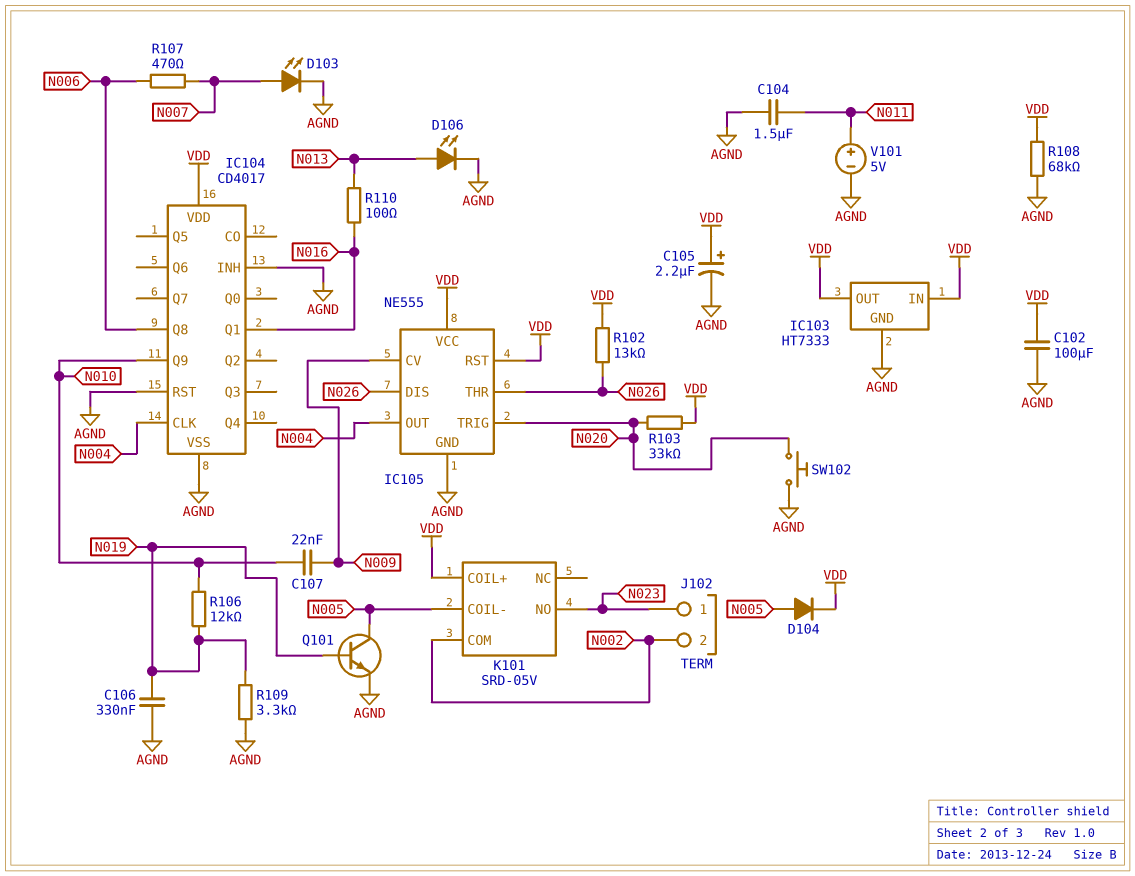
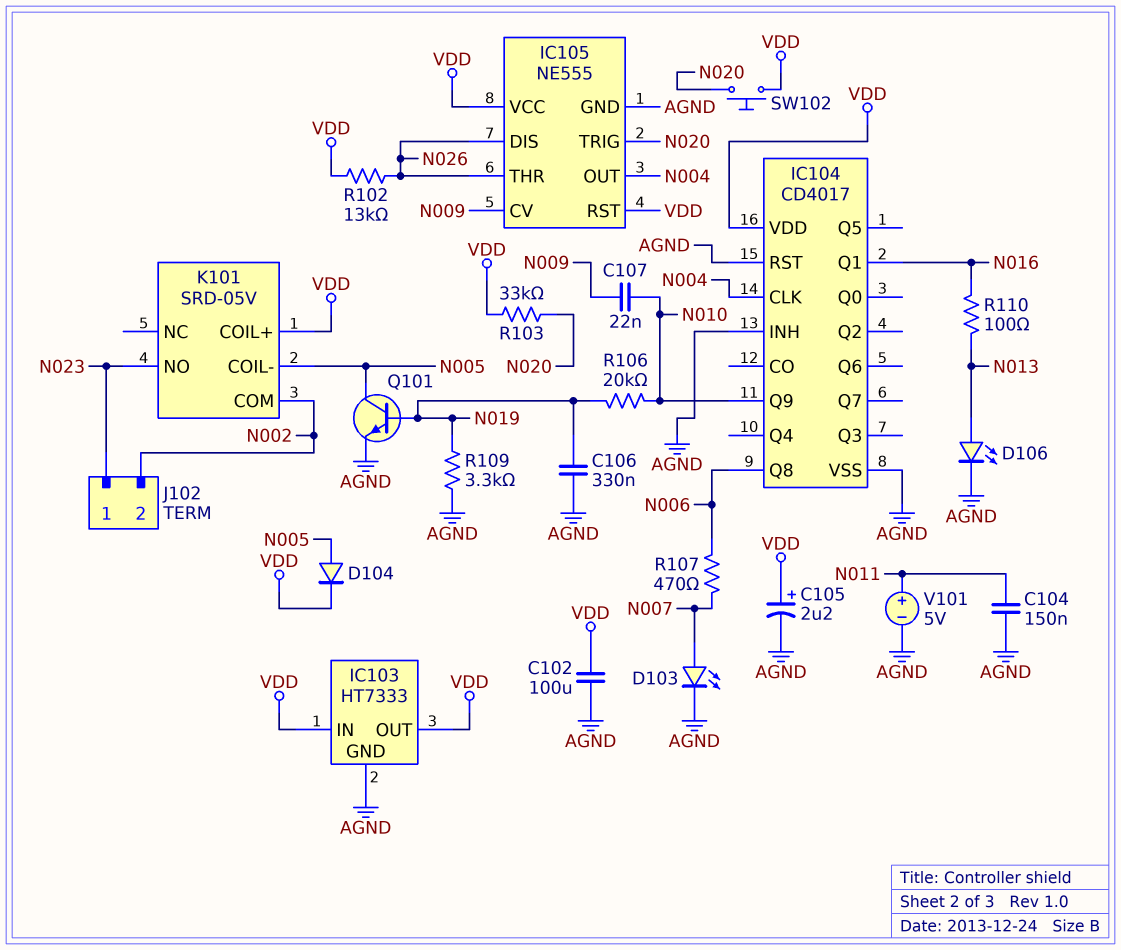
C104: 1.5uF (AGND, N011) -> 150nF (AGND, N011)
R106: 12k (N010, N019) -> 20k (N010, N019)
R108: 68k (AGND, VDD) -> none
SW102: button (AGND, N020) -> button (N020, VDD)

